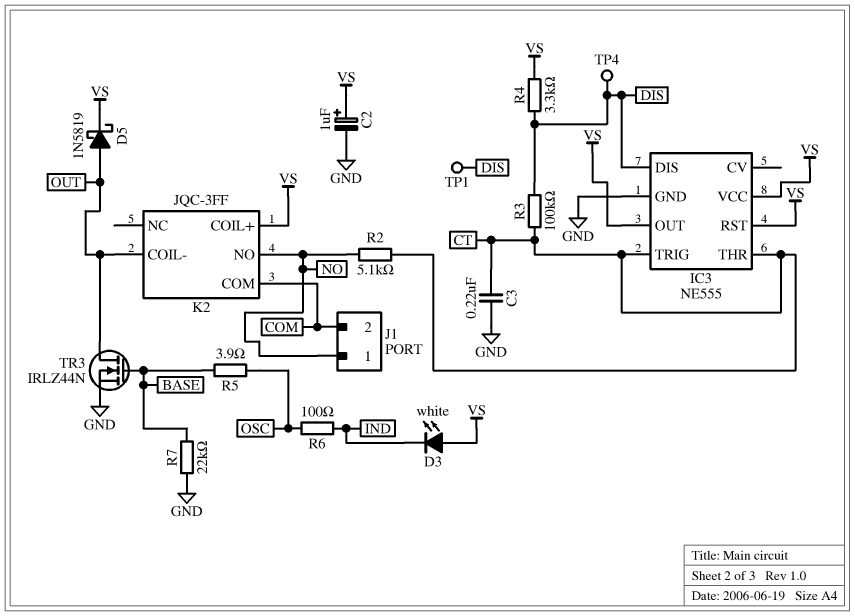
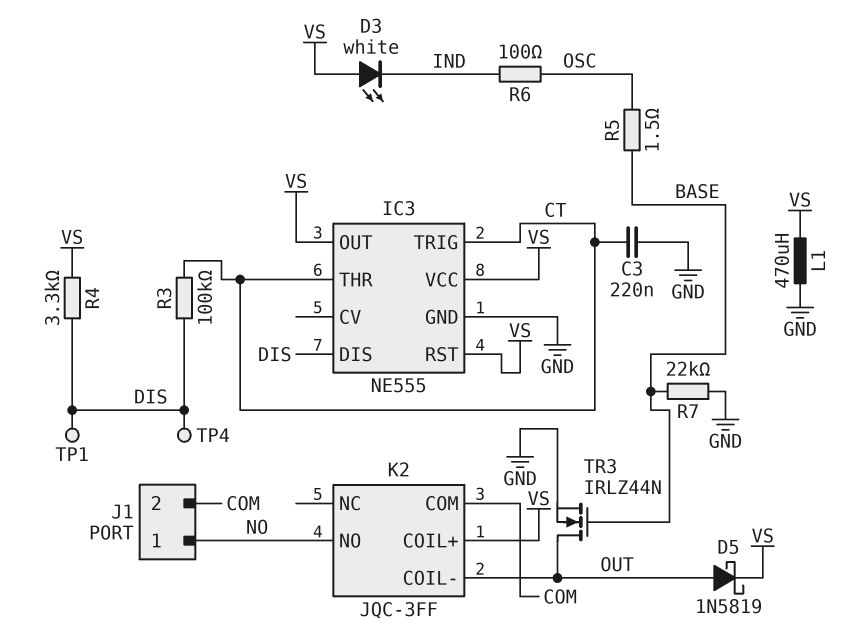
C2: 1uF (plus VS, minus GND) -> none
L1: none -> 470uH (GND, VS)
R2: 5.1k (CT, NO) -> none
R5: 3.9 (BASE, OSC) -> 1.5 (BASE, OSC)

